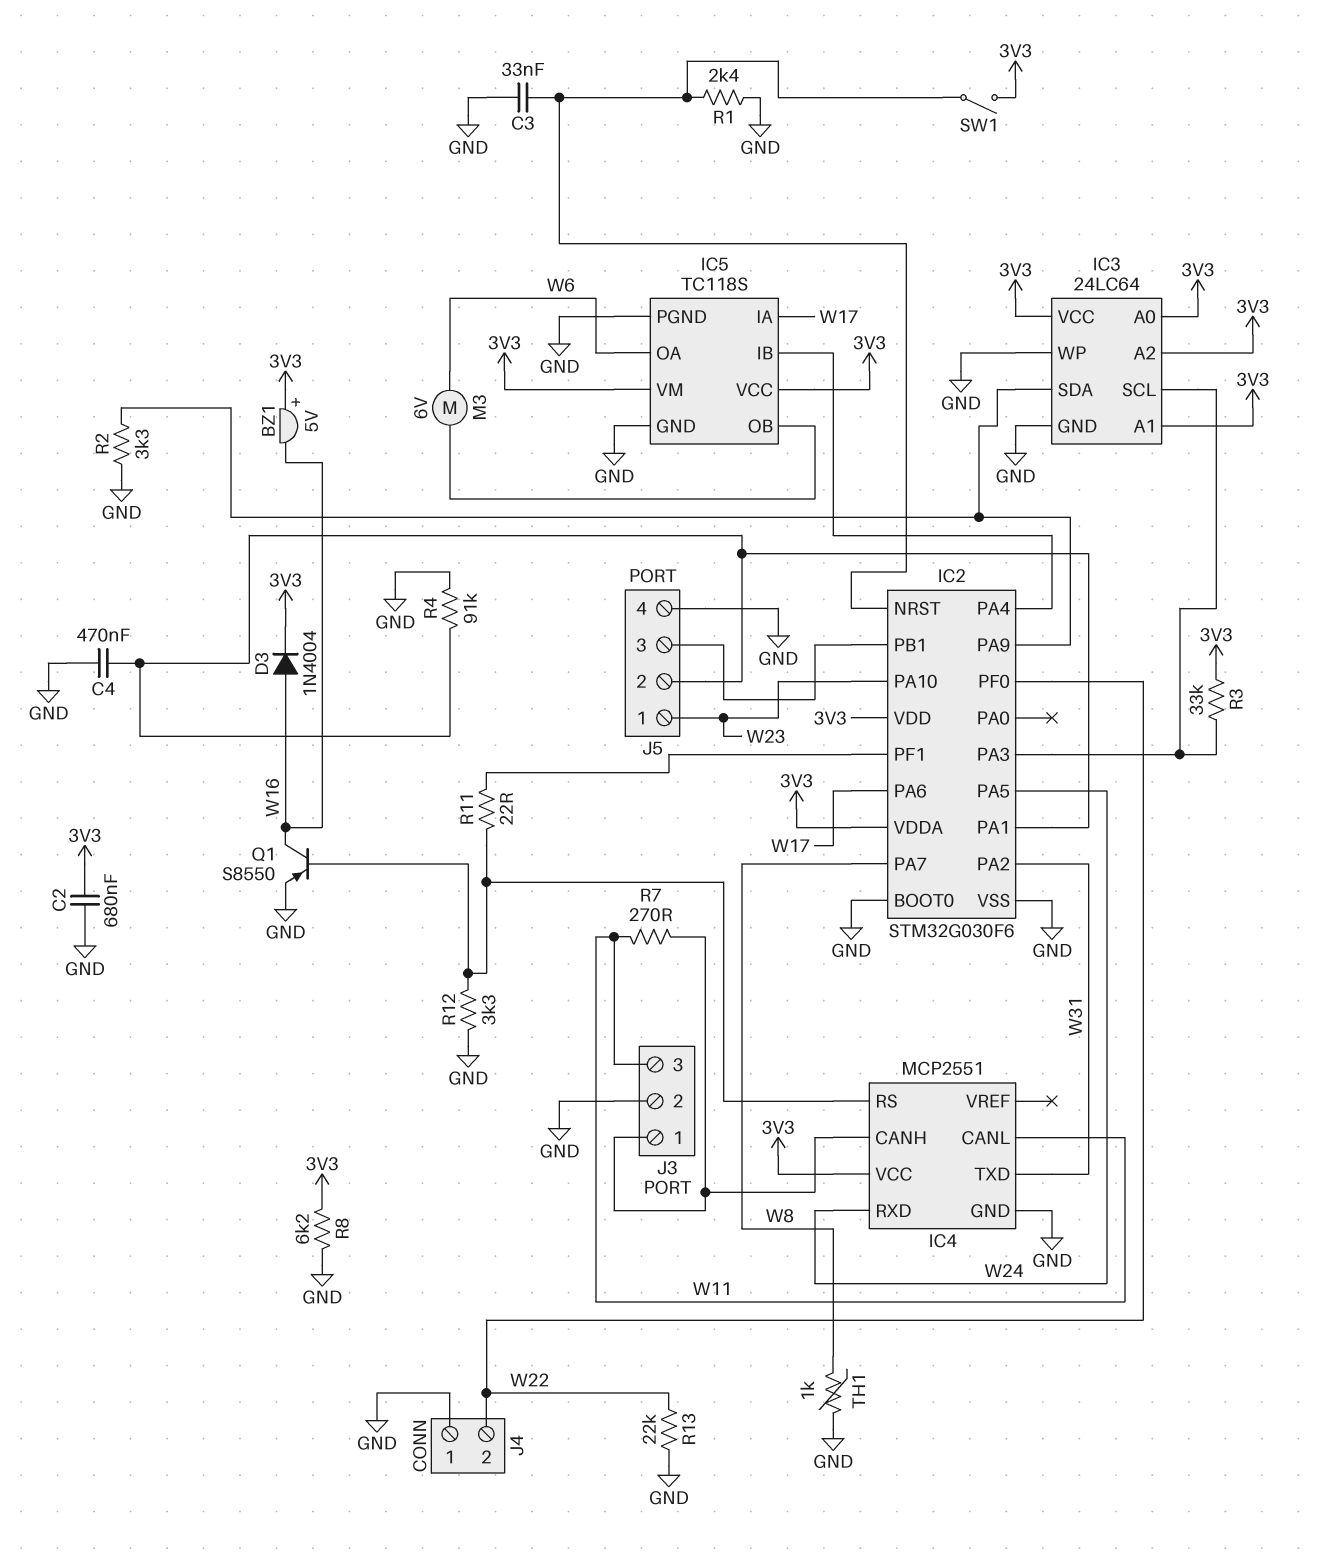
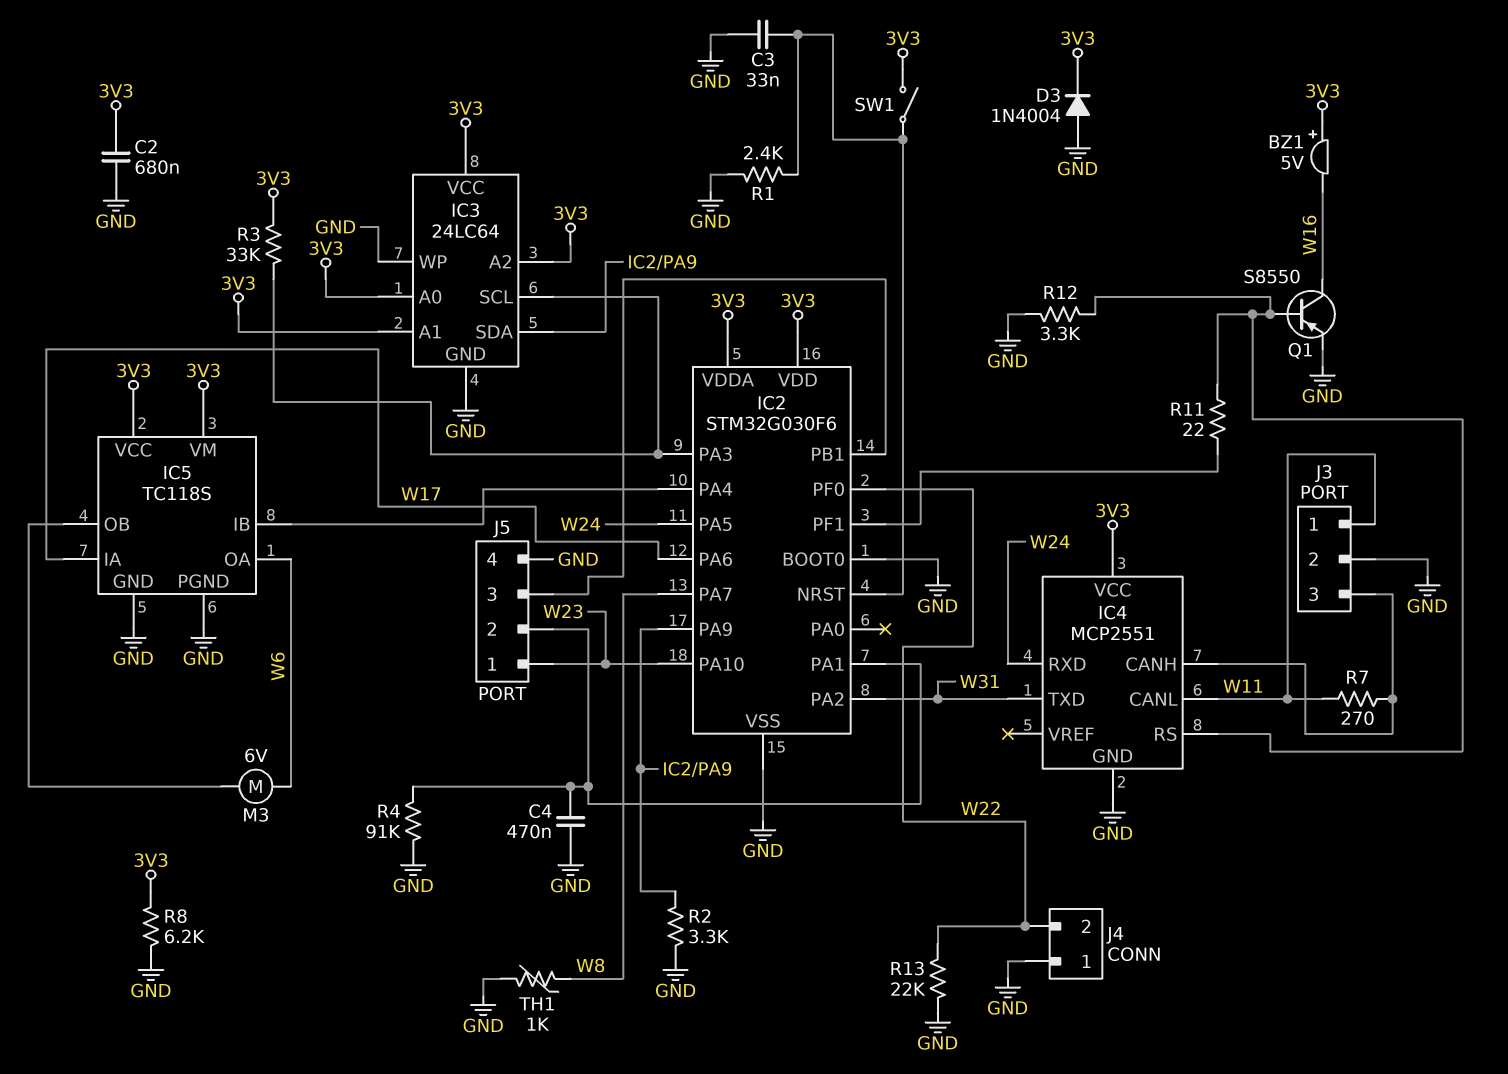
D3: diode 1N4004 (A W16, K 3V3) -> diode 1N4004 (A GND, K 3V3)
J3 pin 1: IC4/CANH -> W11
J3 pin 3: W11 -> IC4/CANH

